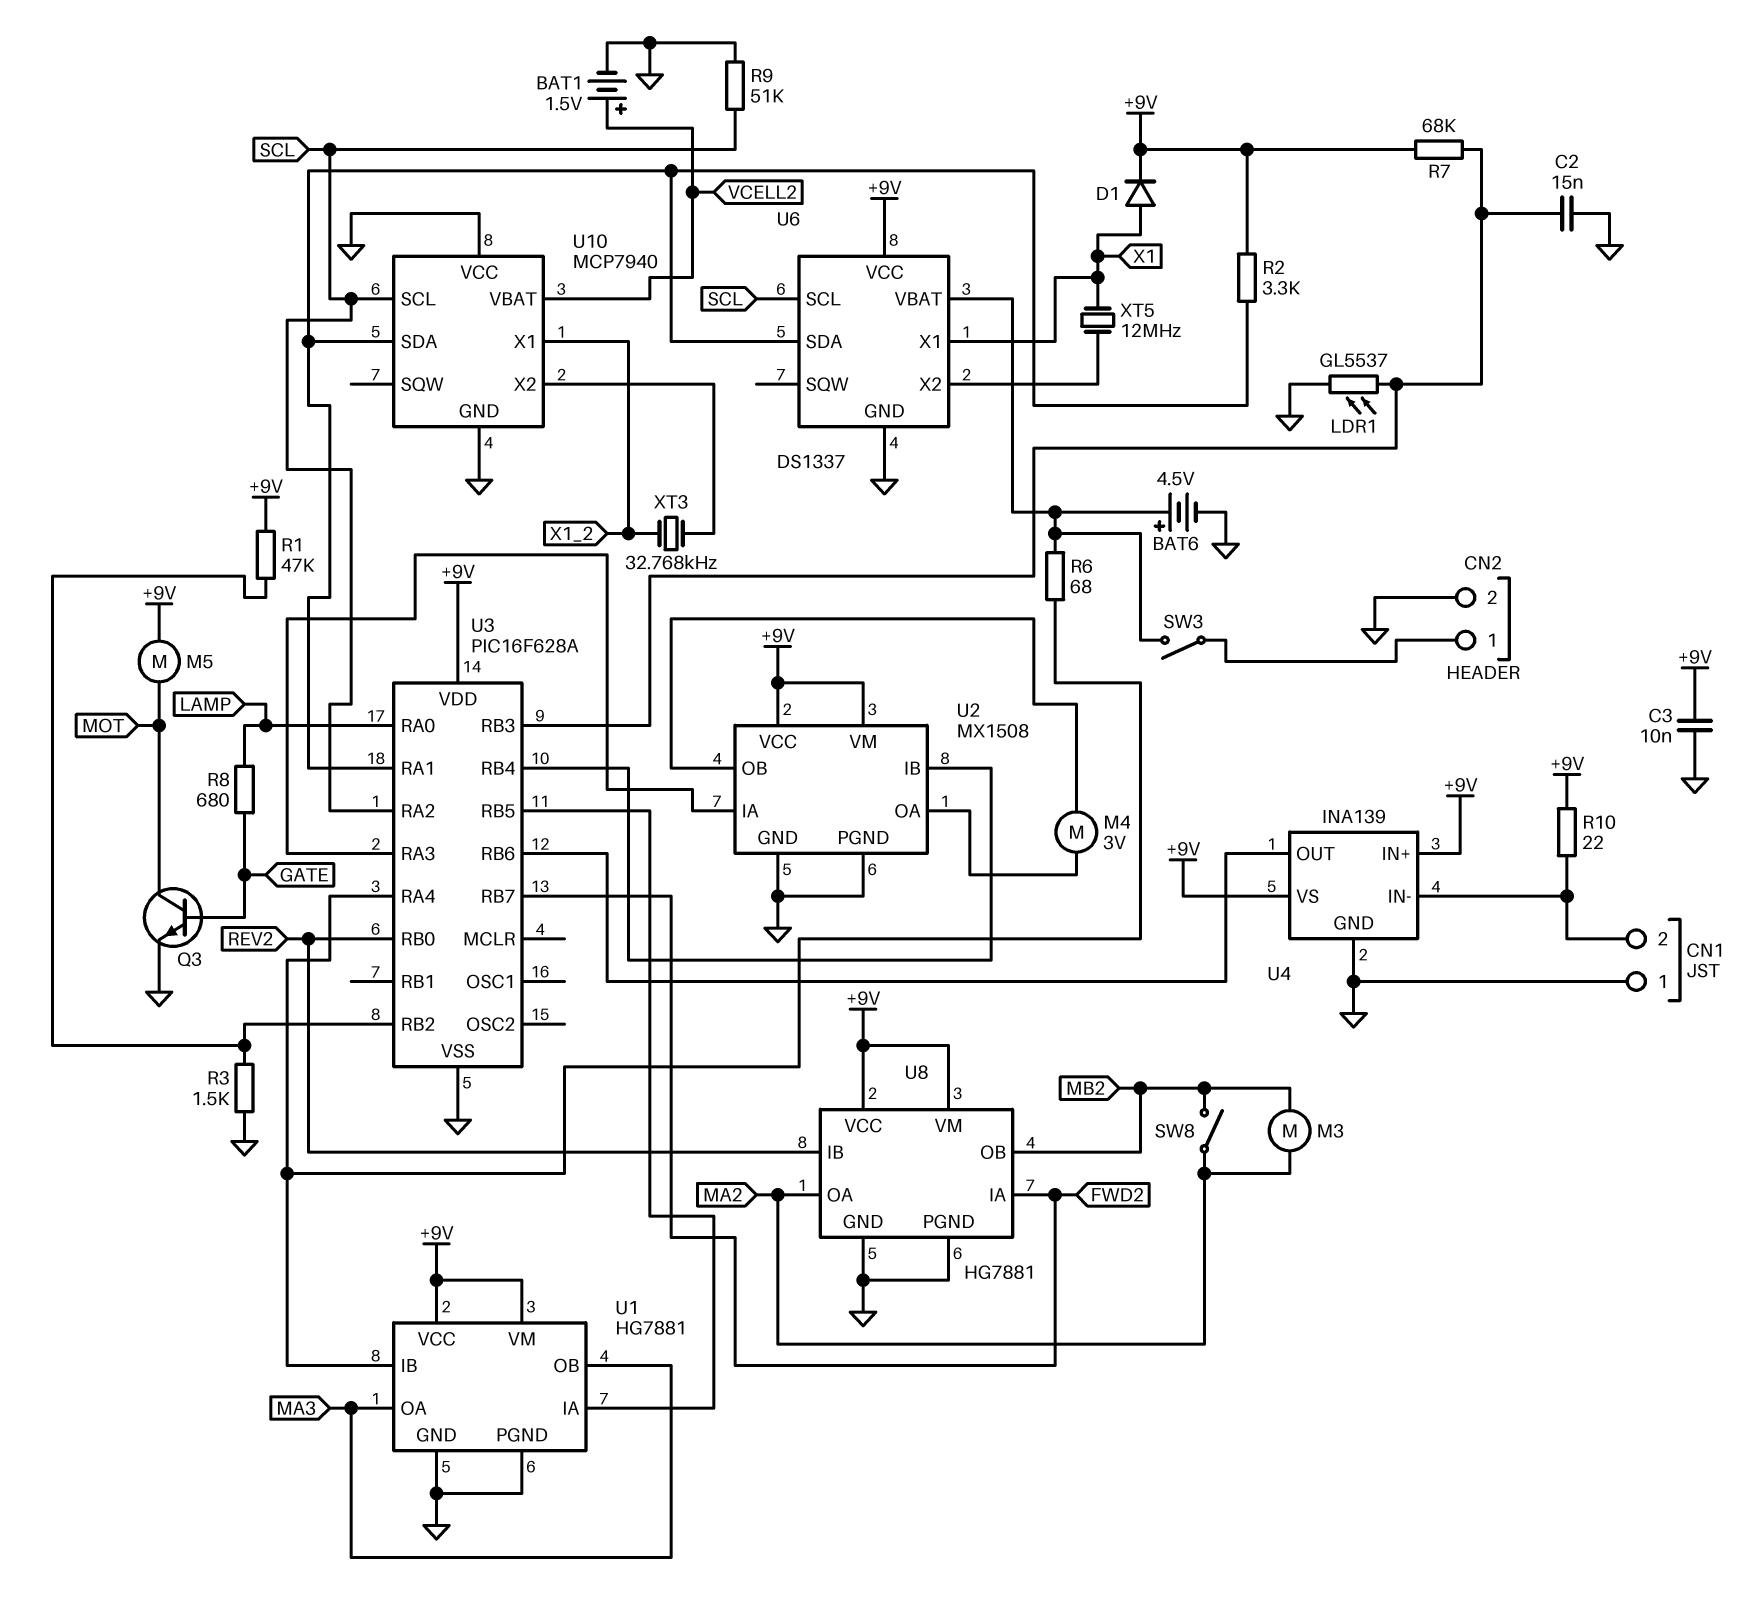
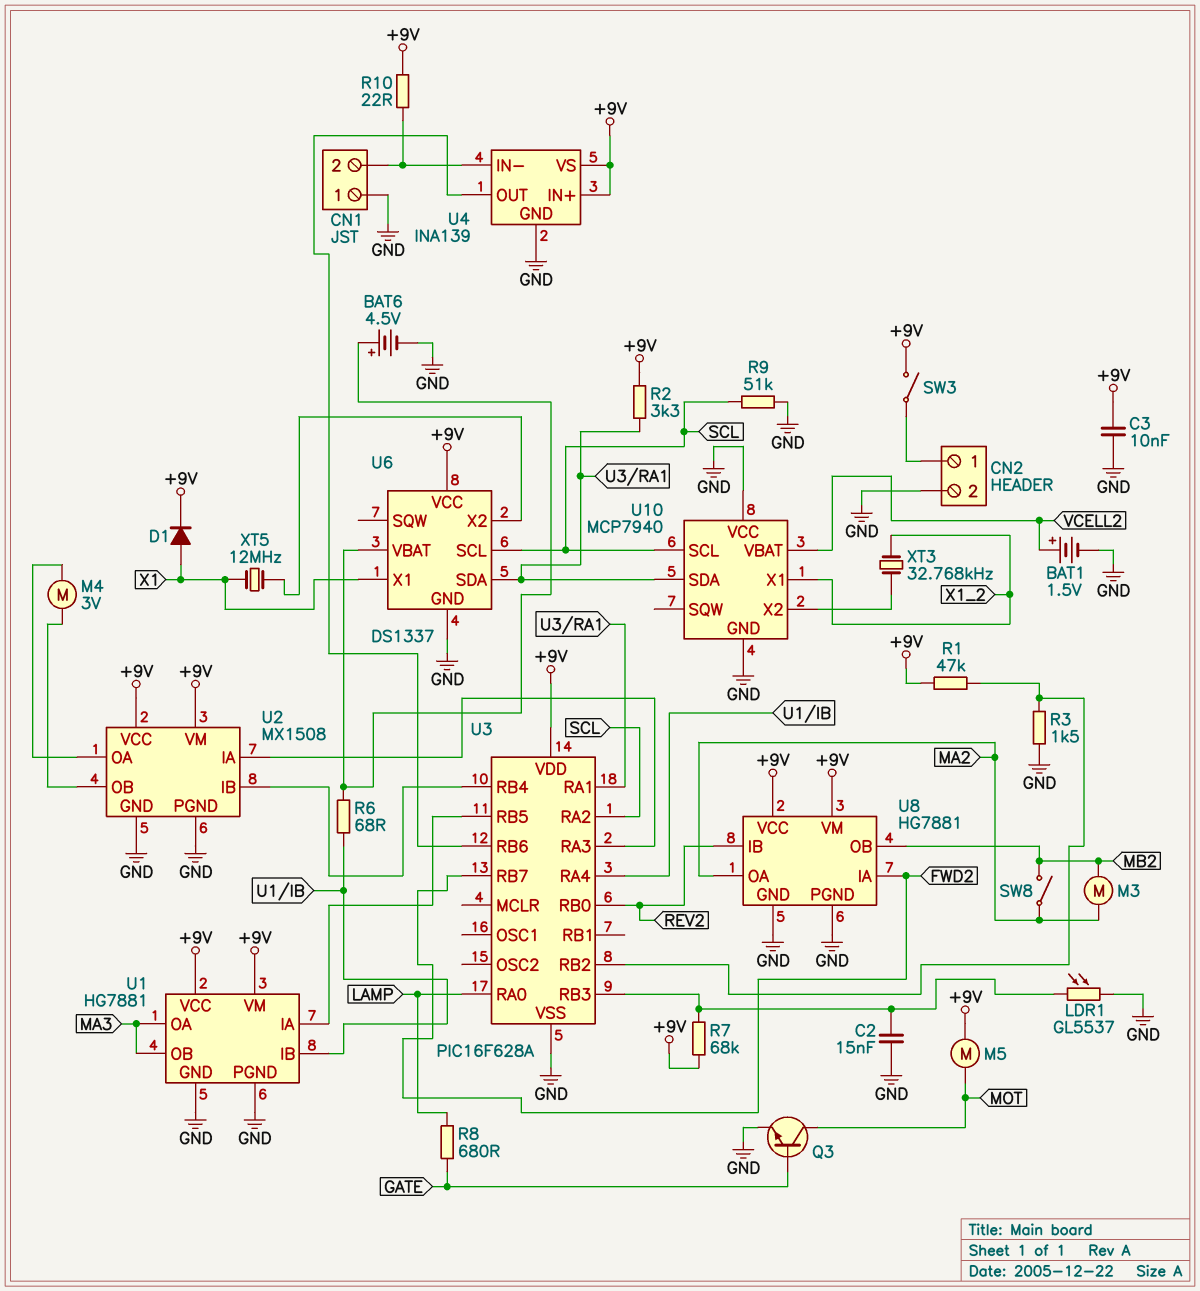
SW3: switch (CN2/1, U6/VBAT) -> switch (+9V, CN2/1)

